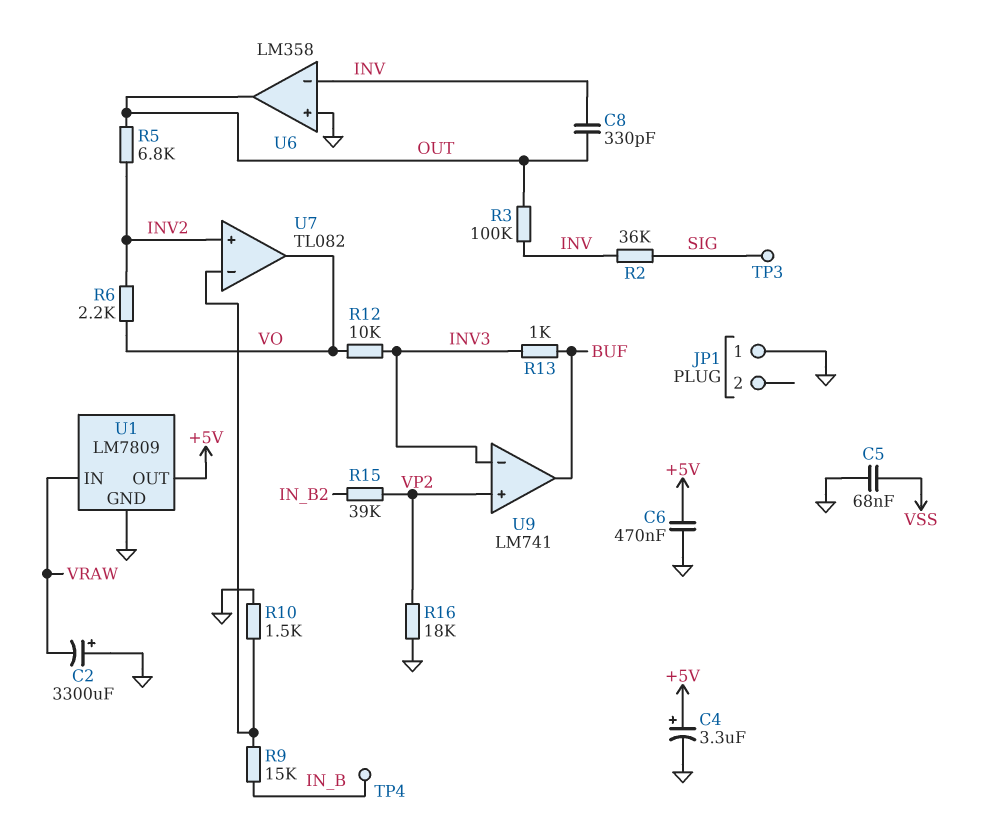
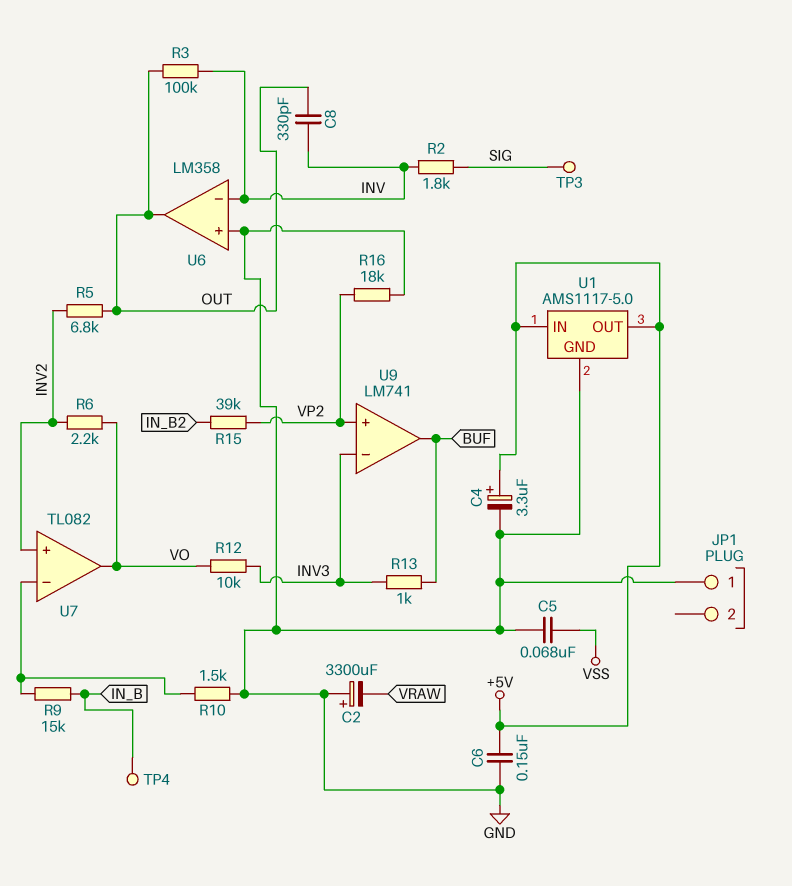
C6: 470nF (+5V, GND) -> 150nF (+5V, GND)
R2: 36k (INV, SIG) -> 1.8k (INV, SIG)
U1: LM7809 -> AMS1117-5.0
U1 pin IN: VRAW -> +5V

